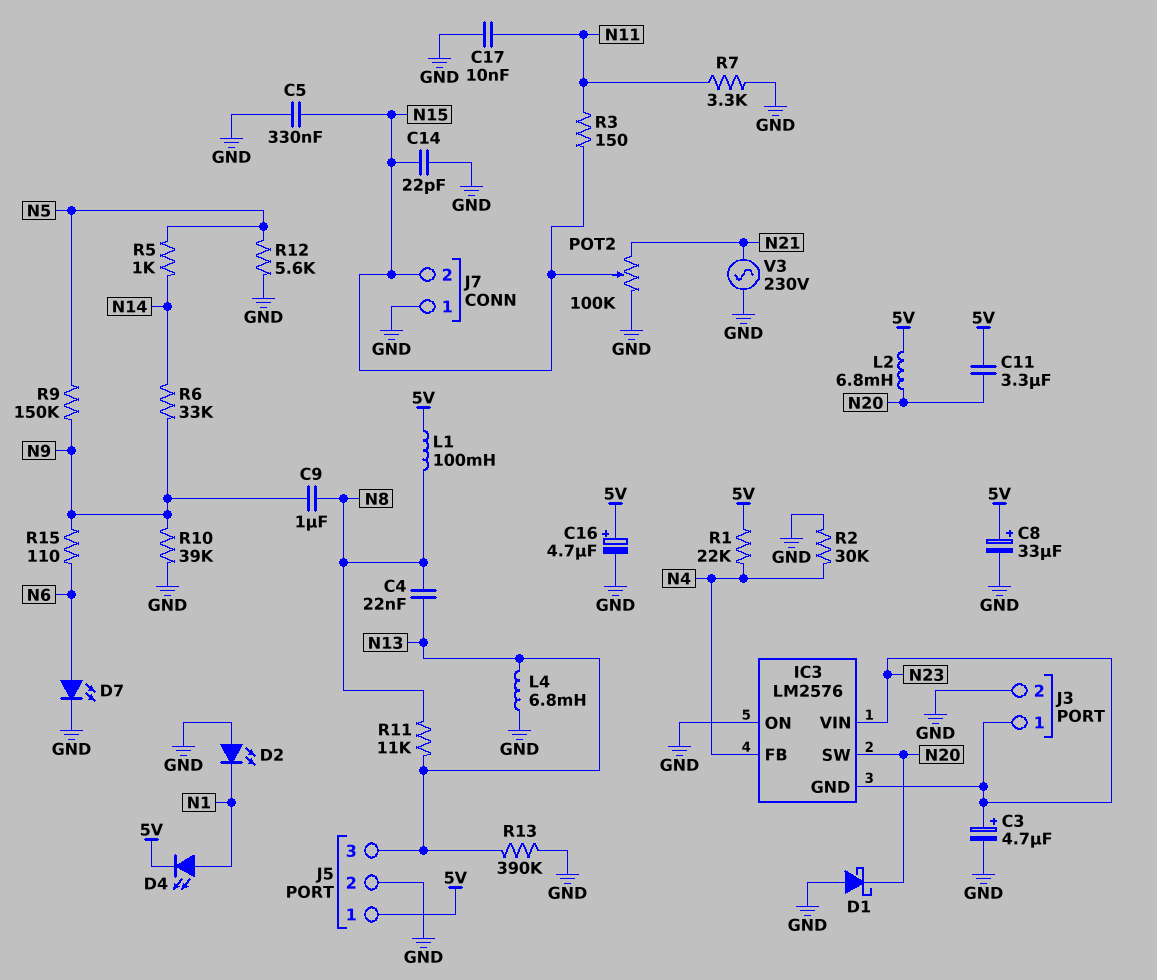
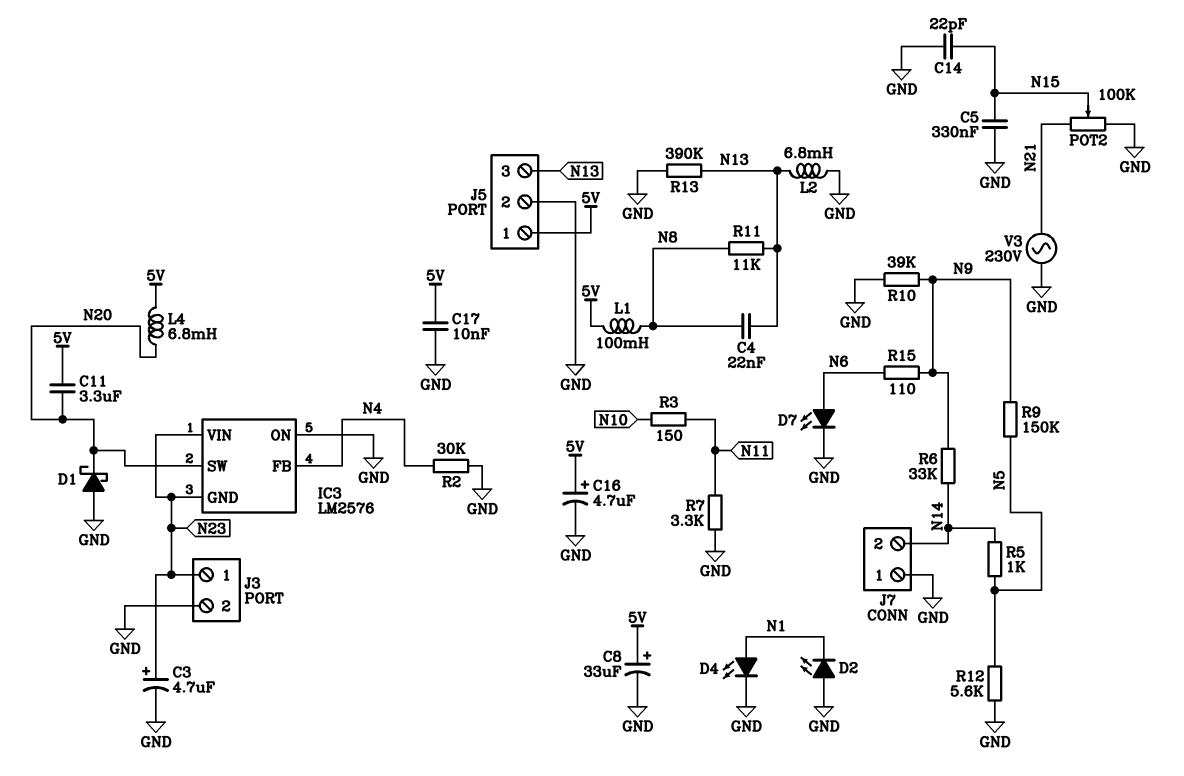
C9: 1uF (N8, N9) -> none
C17: 10nF (GND, N11) -> 10nF (5V, GND)
D4: LED (A N1, K 5V) -> LED (A N1, K GND)
J7 pin 2: N15 -> N14
L2: 6.8mH (5V, N20) -> 6.8mH (GND, N13)
L4: 6.8mH (GND, N13) -> 6.8mH (5V, N20)
R1: 22k (5V, N4) -> none
R3: 150 (N11, N15) -> 150 (N10, N11)

